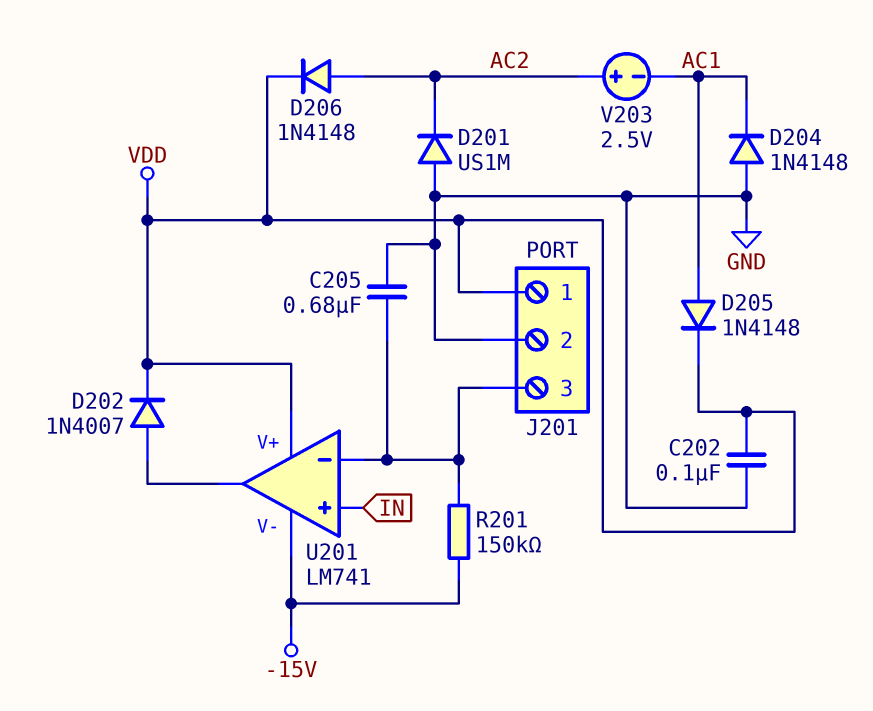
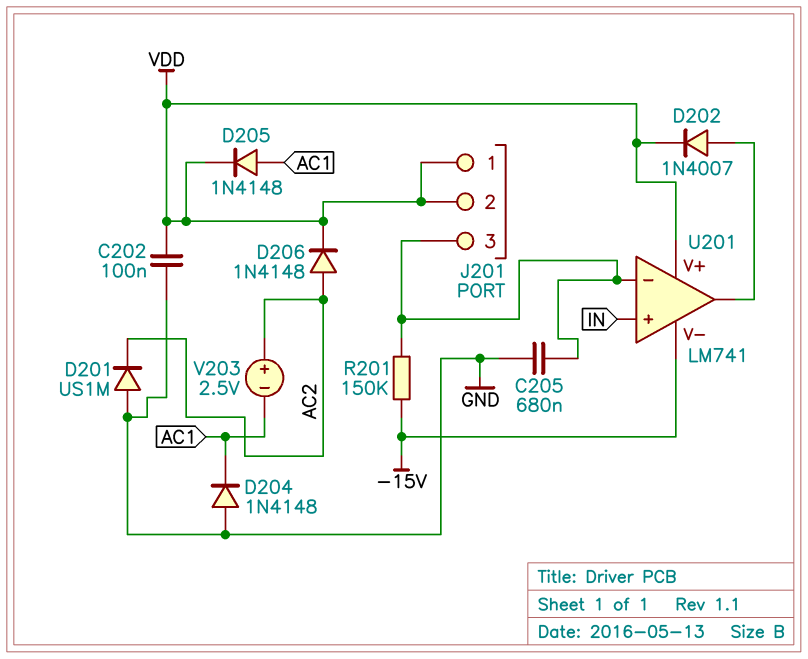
J201 pin 2: GND -> VDD

